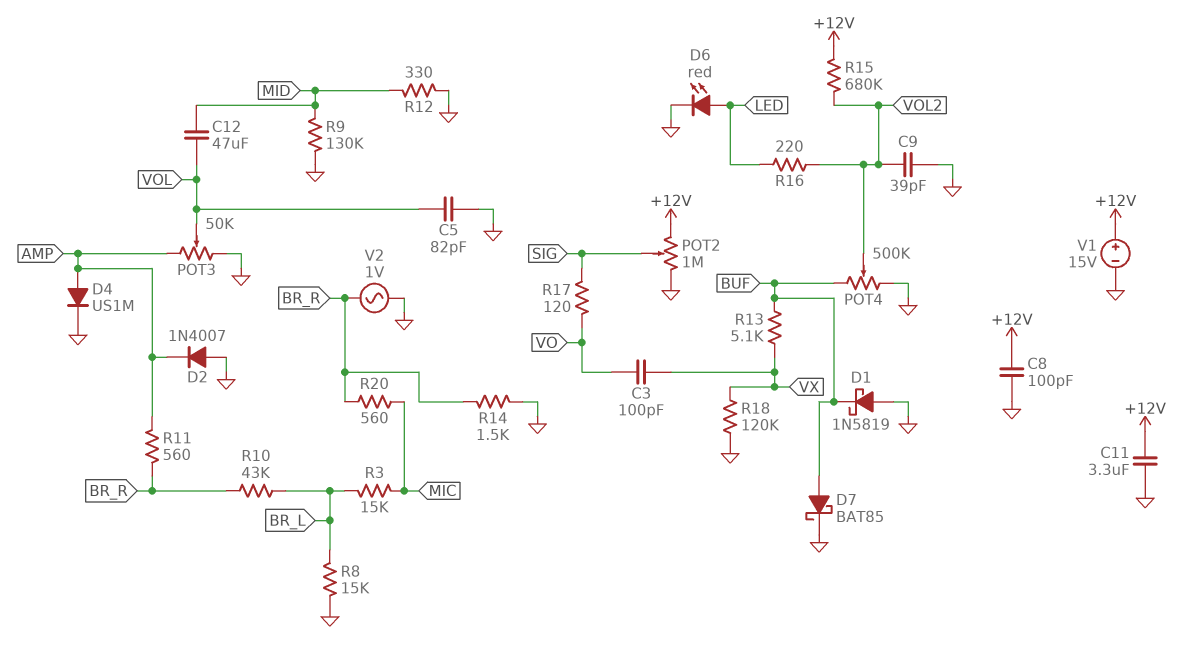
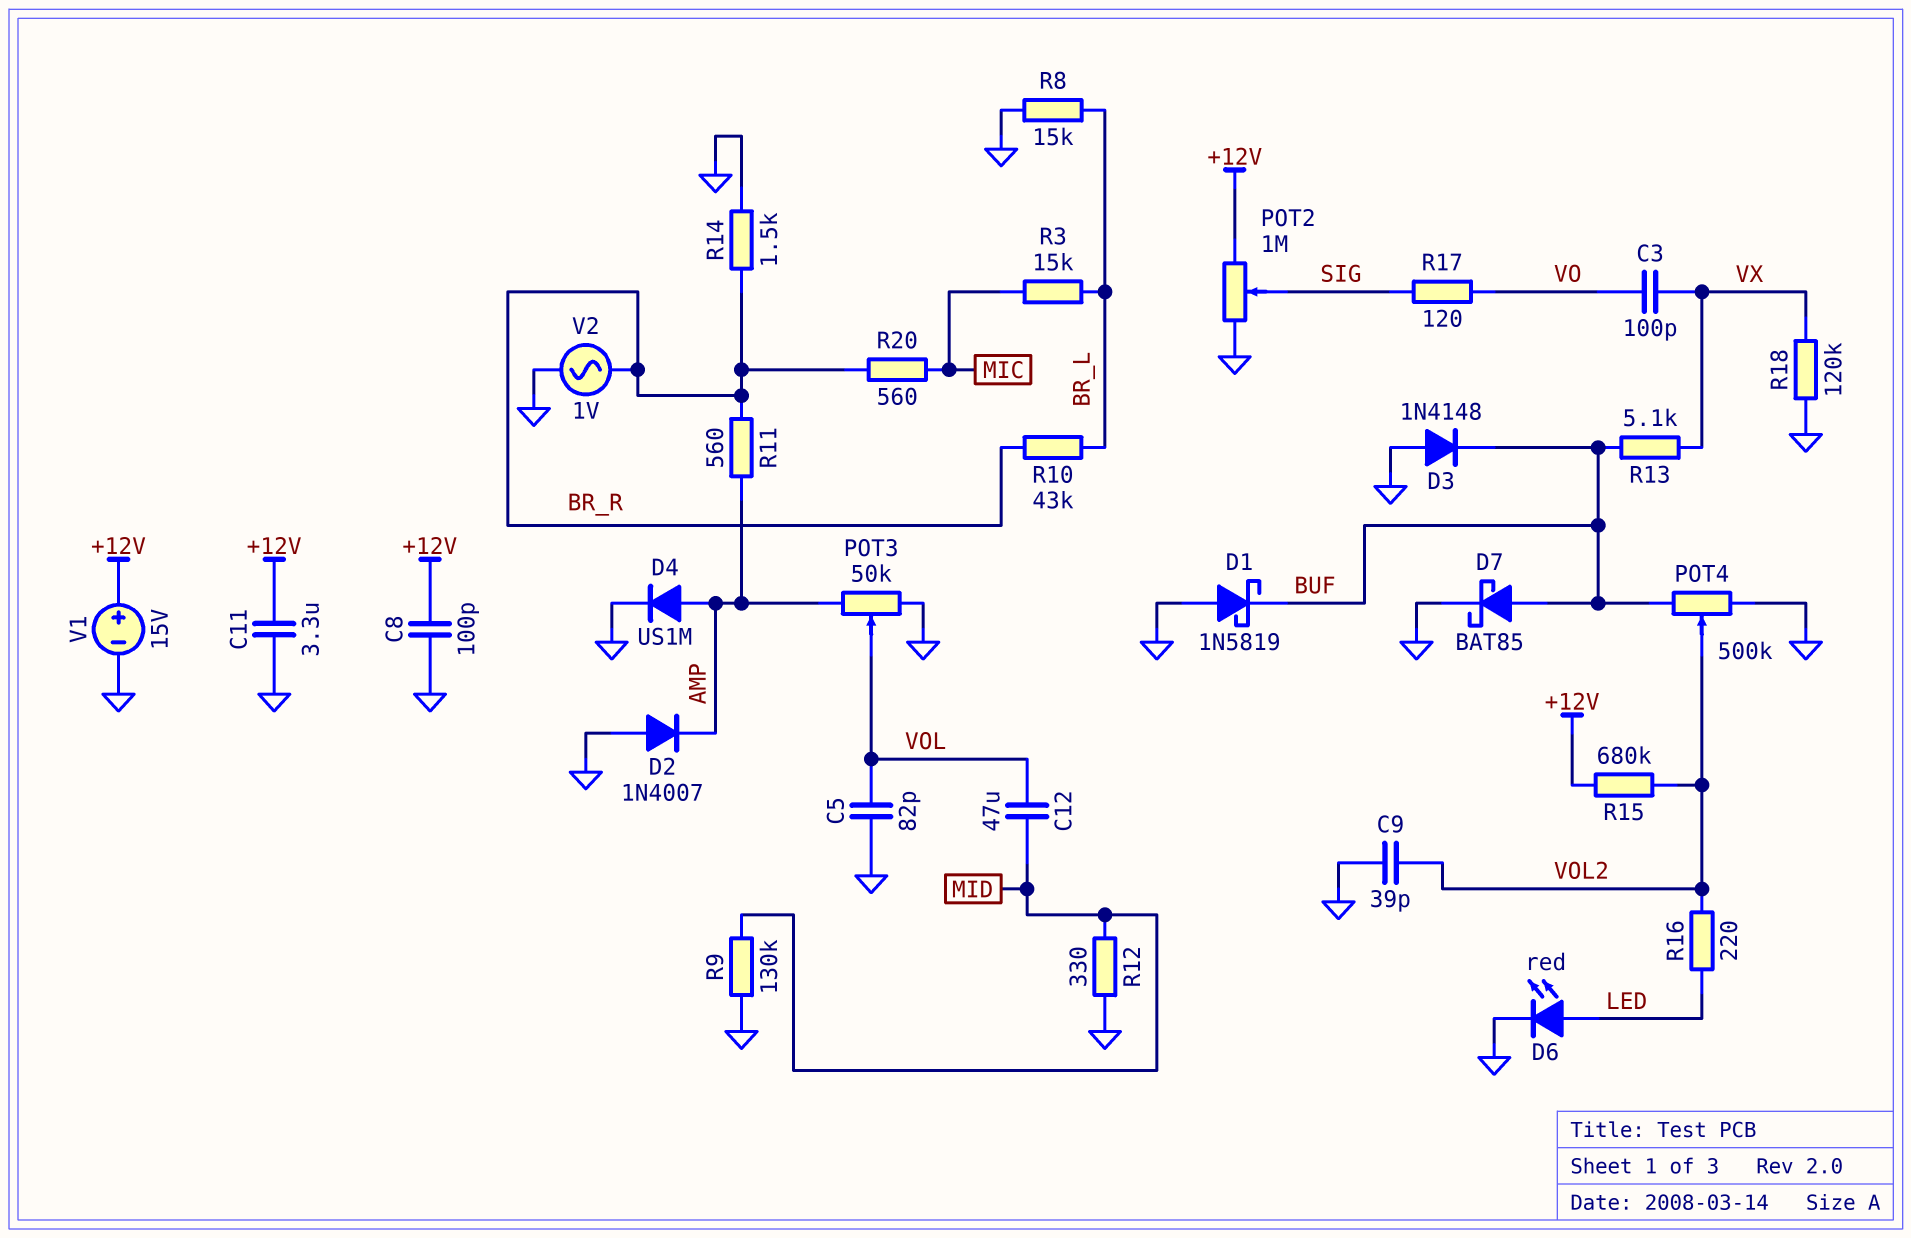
D3: none -> diode 1N4148 (A GND, K BUF)

